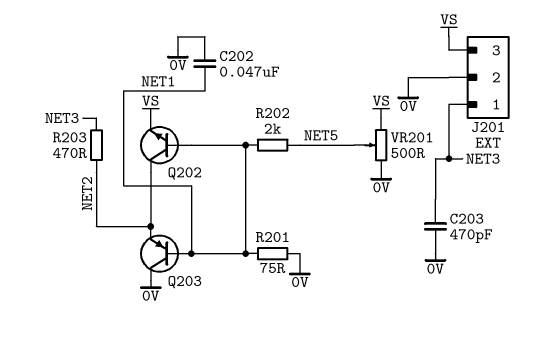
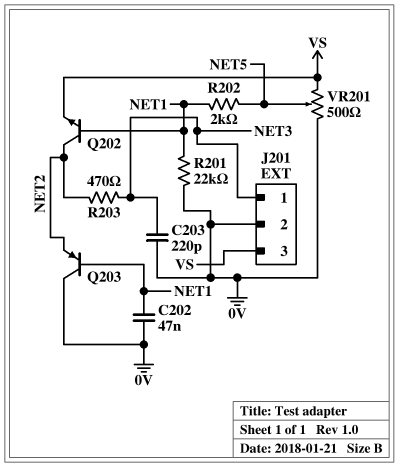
C203: 470pF (0V, NET3) -> 220pF (0V, NET3)
R201: 75 (0V, NET1) -> 22k (0V, NET1)

